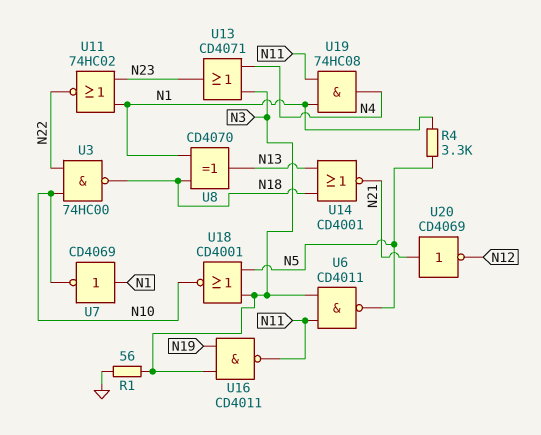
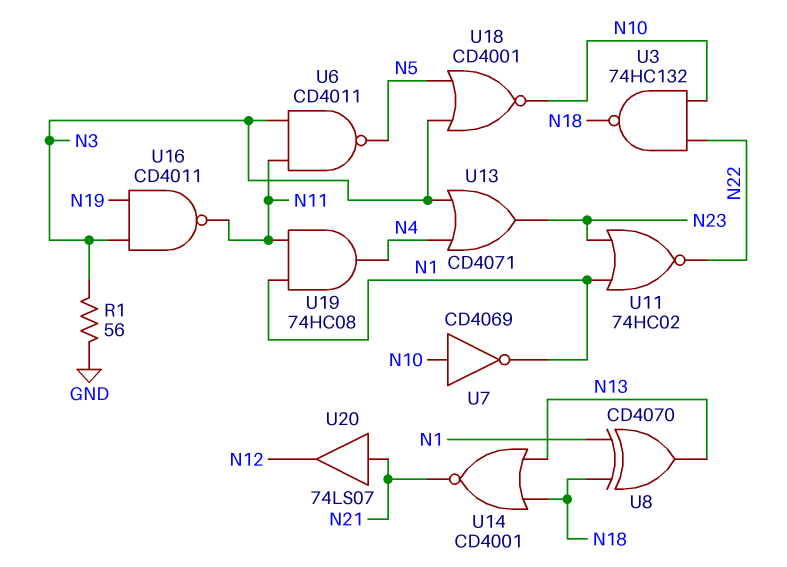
R4: 3.3k (N1, N5) -> none
U3: NAND 74HC00 (in N10, in N22, out N18) -> NAND 74HC132 (in N10, in N22, out N18)
U7: NOT CD4069 (in N1, out N10) -> NOT CD4069 (in N10, out N1)
U20: NOT CD4069 (in N21, out N12) -> buffer 74LS07 (in N21, out N12)

